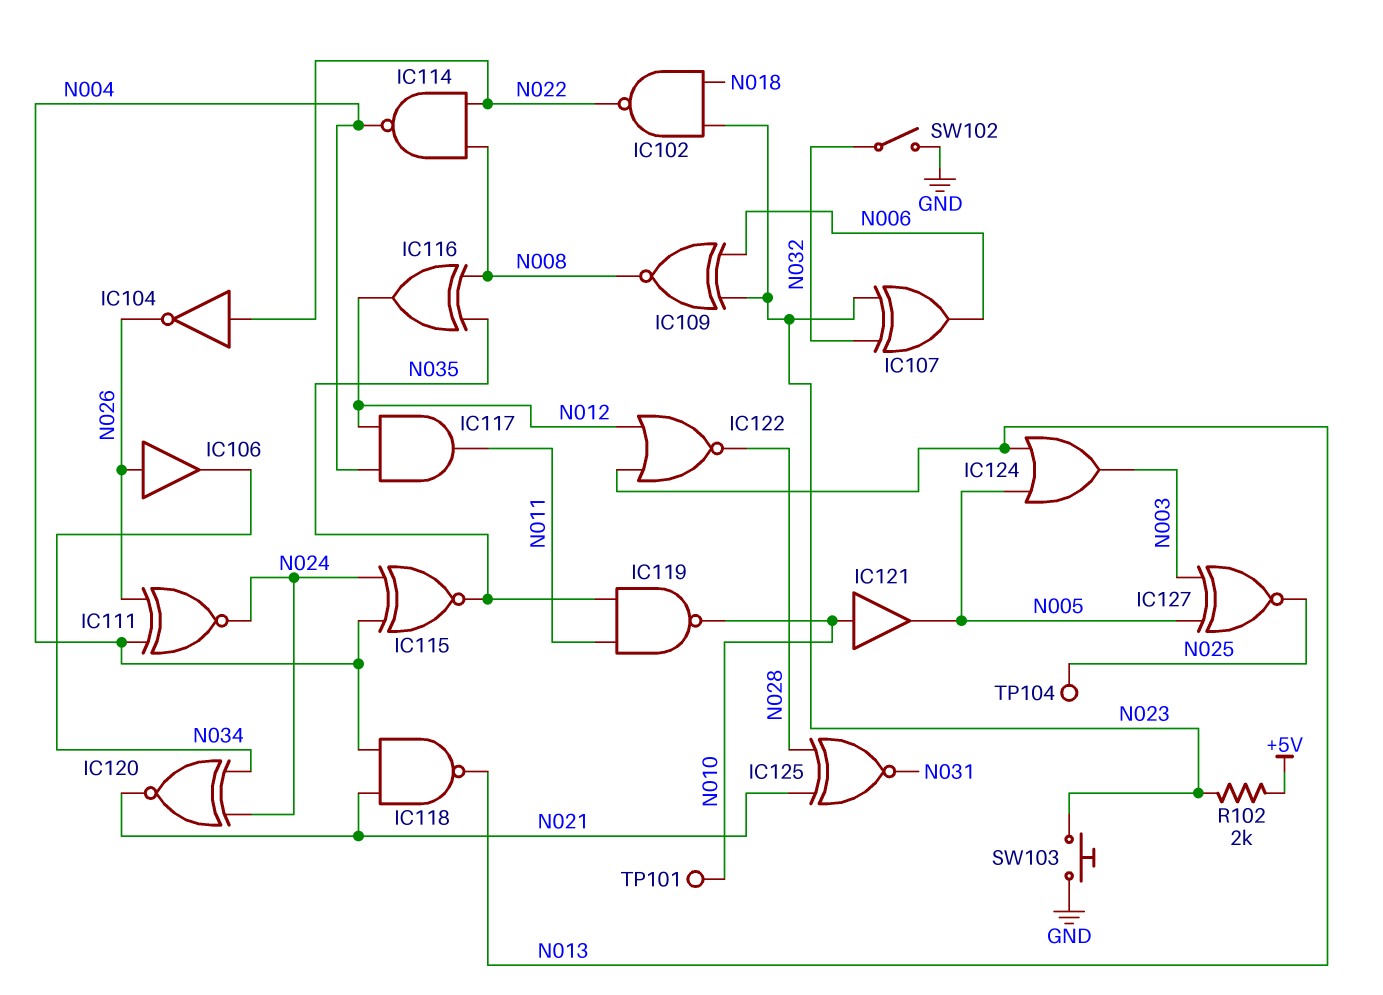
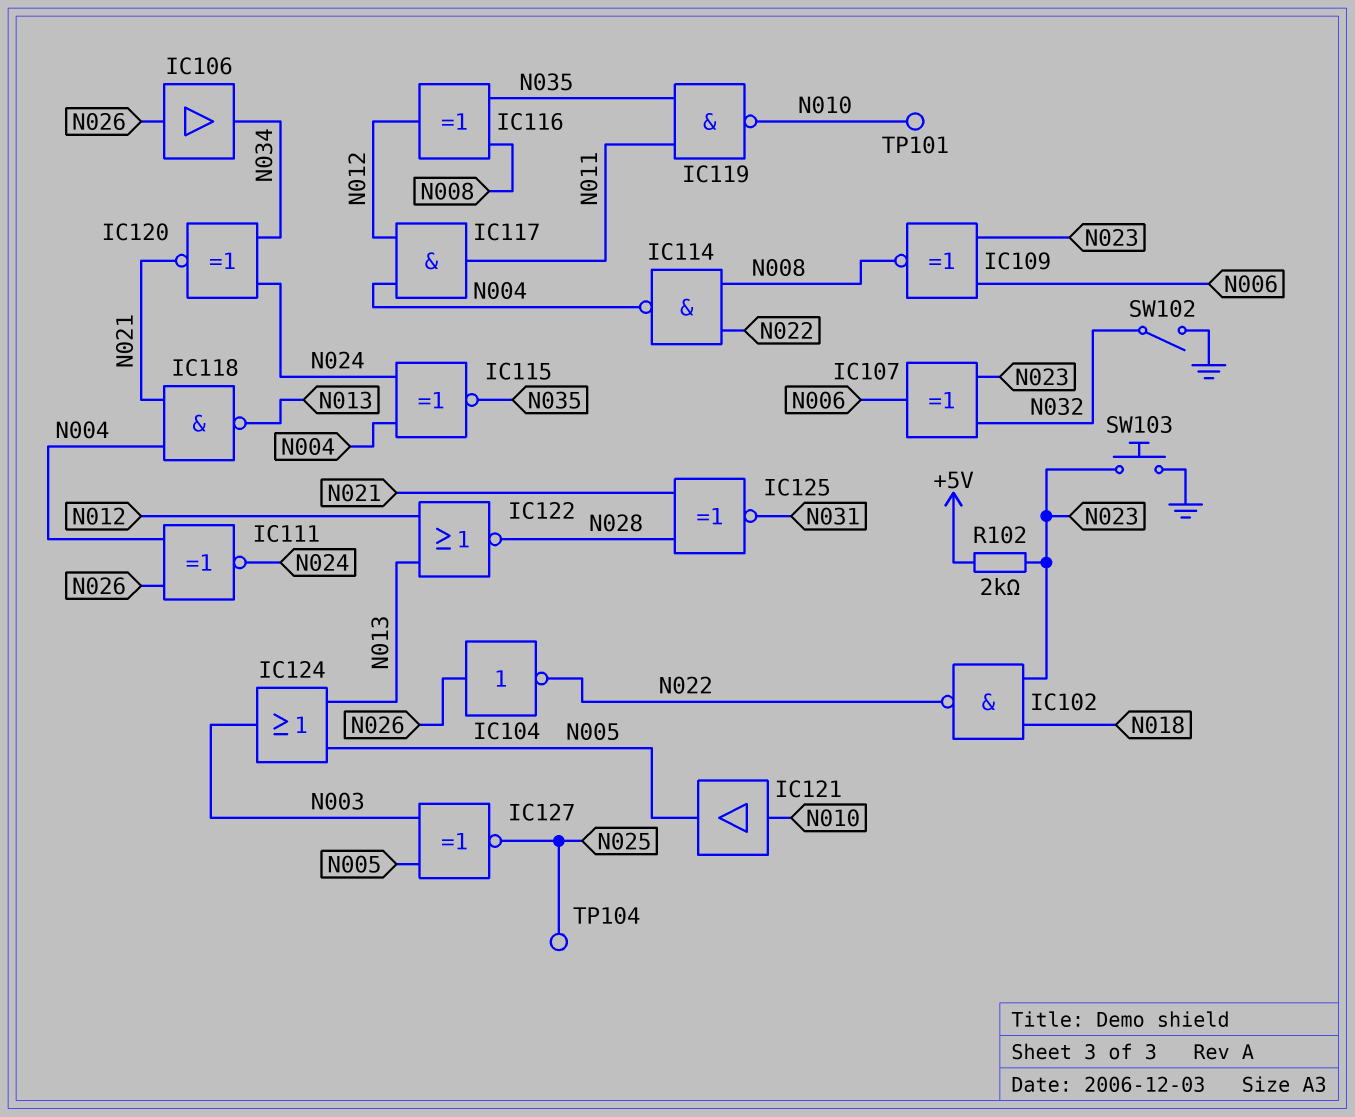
IC104: NOT (in N022, out N026) -> NOT (in N026, out N022)

